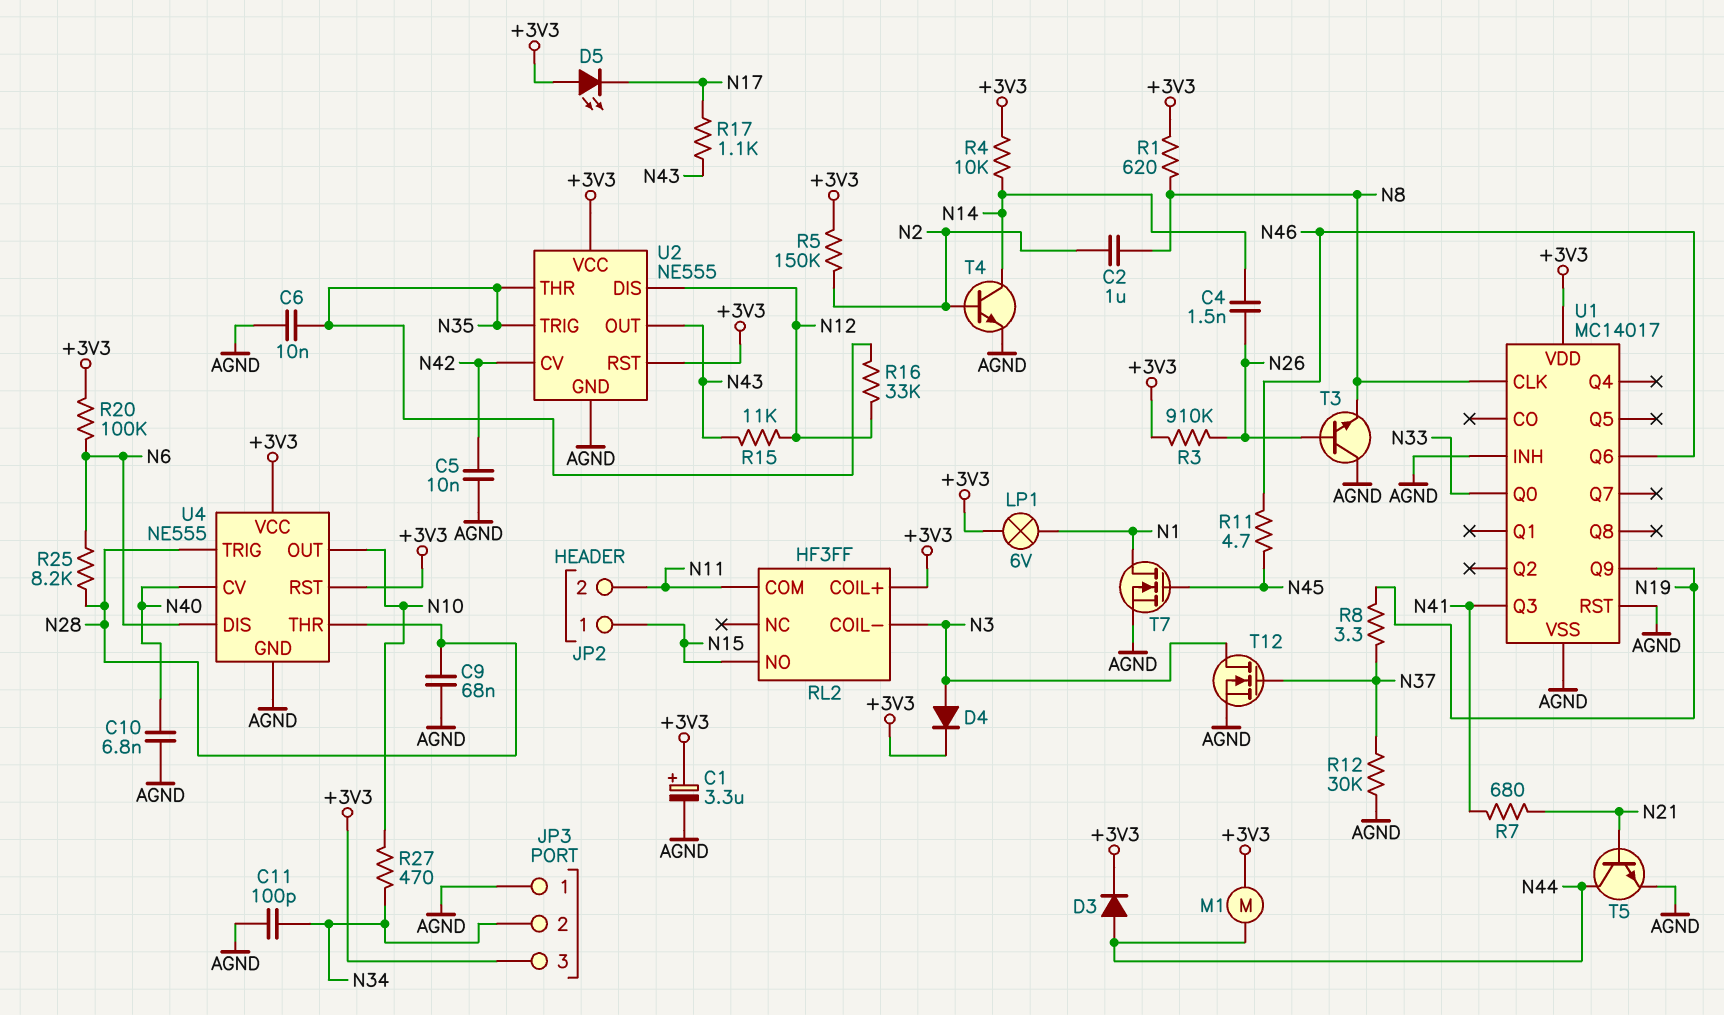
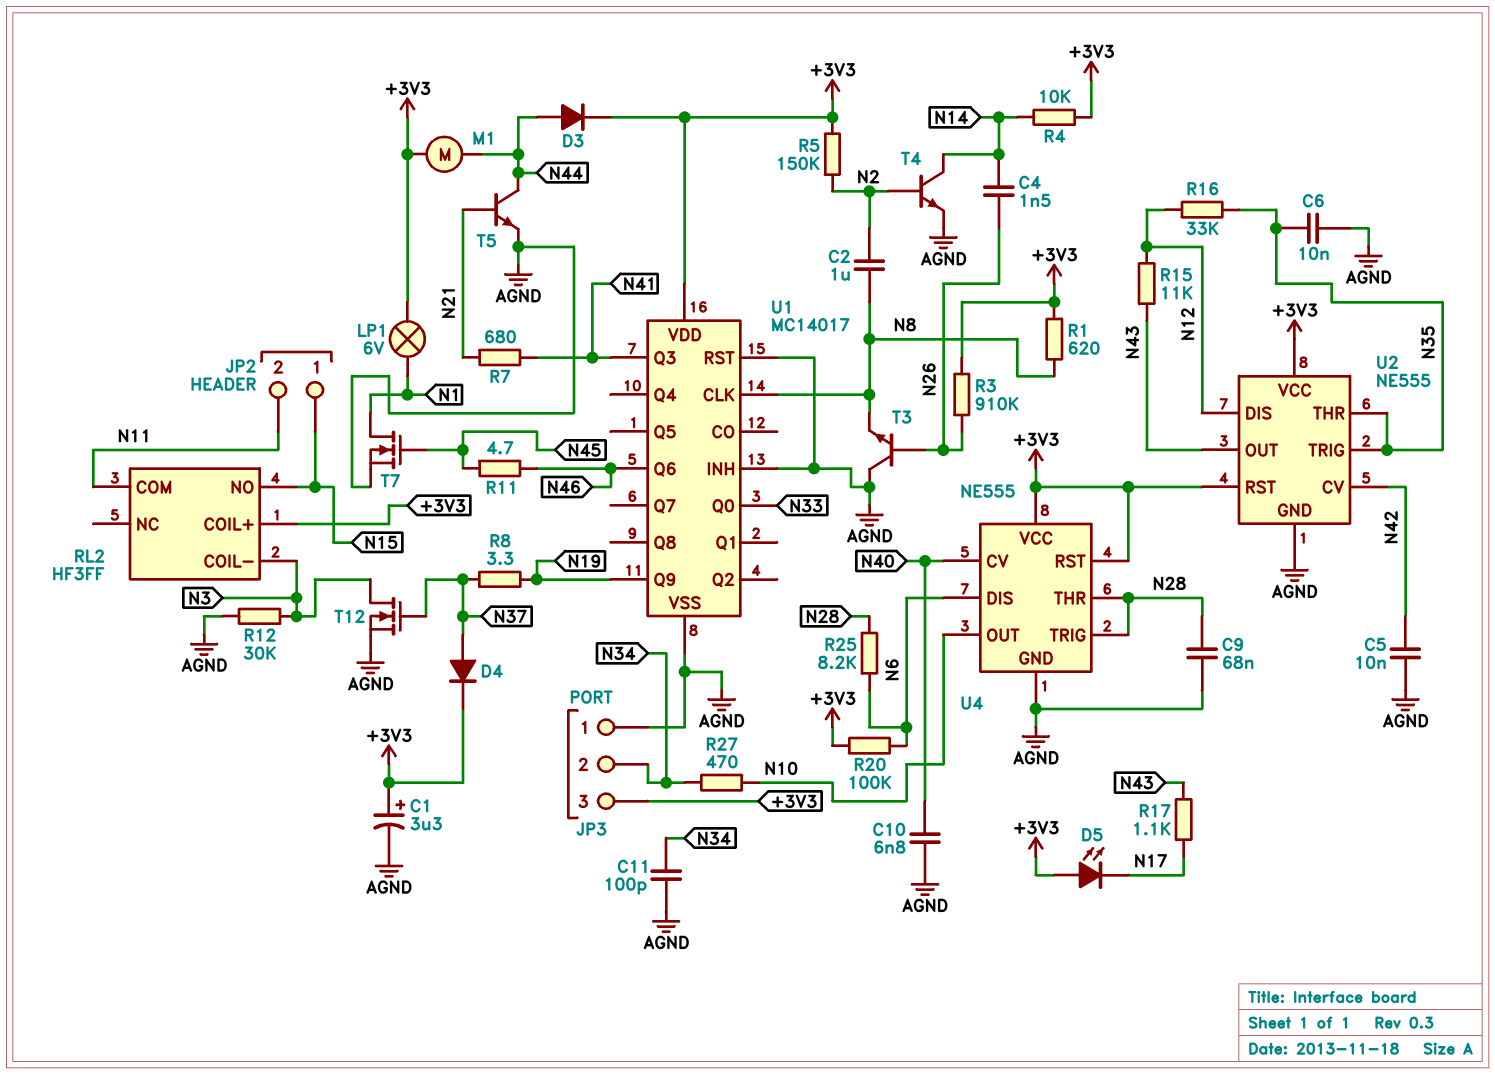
D4: diode (A N3, K +3V3) -> diode (A N37, K +3V3)
R12: 30k (AGND, N37) -> 30k (AGND, N3)

